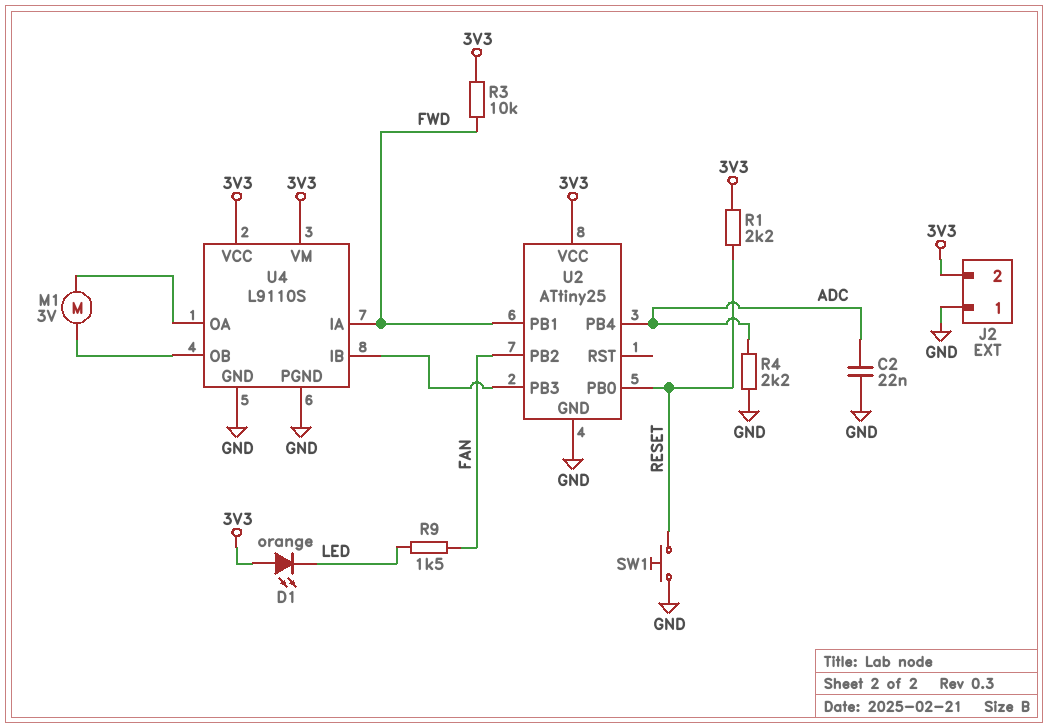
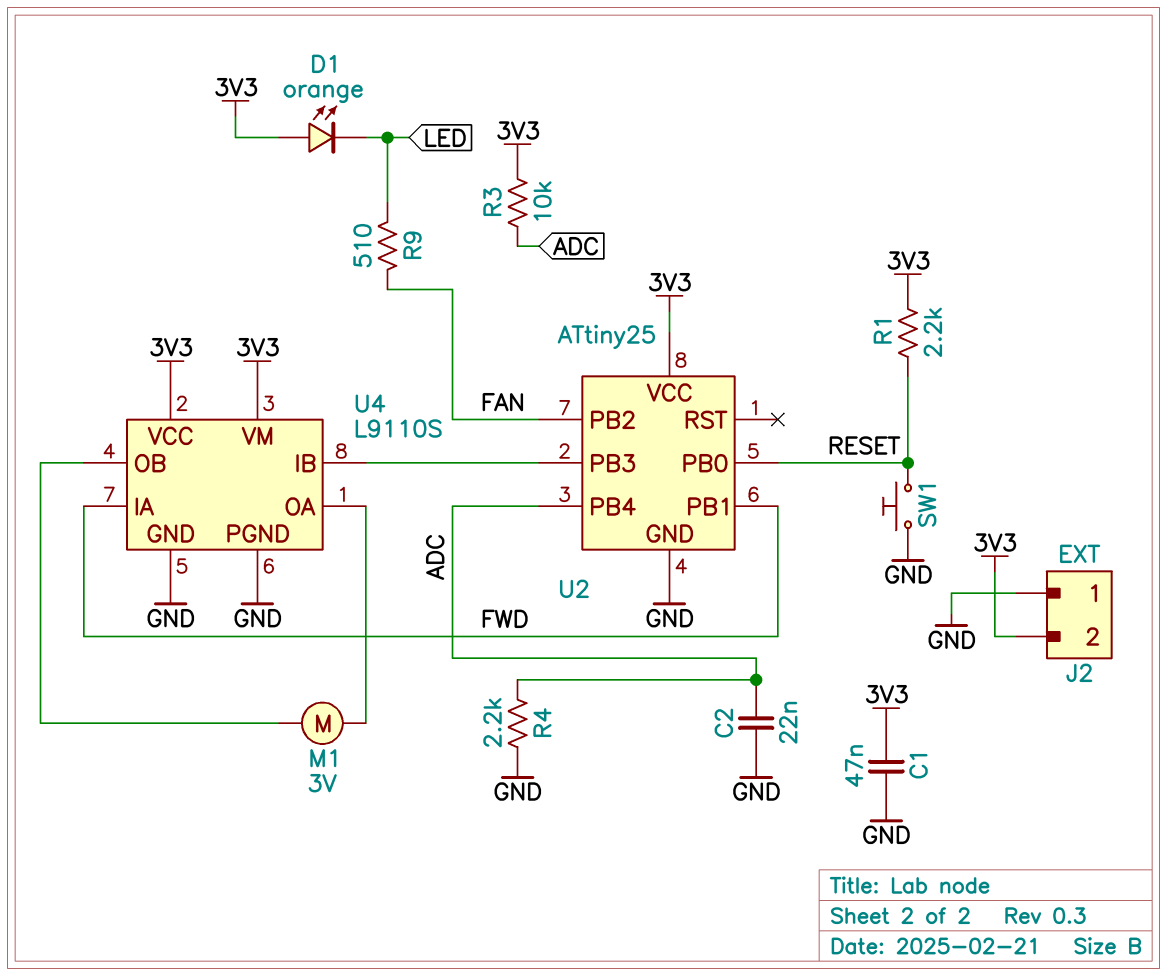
C1: none -> 47nF (3V3, GND)
R3: 10k (3V3, FWD) -> 10k (3V3, ADC)
R9: 1.5k (FAN, LED) -> 510 (FAN, LED)

